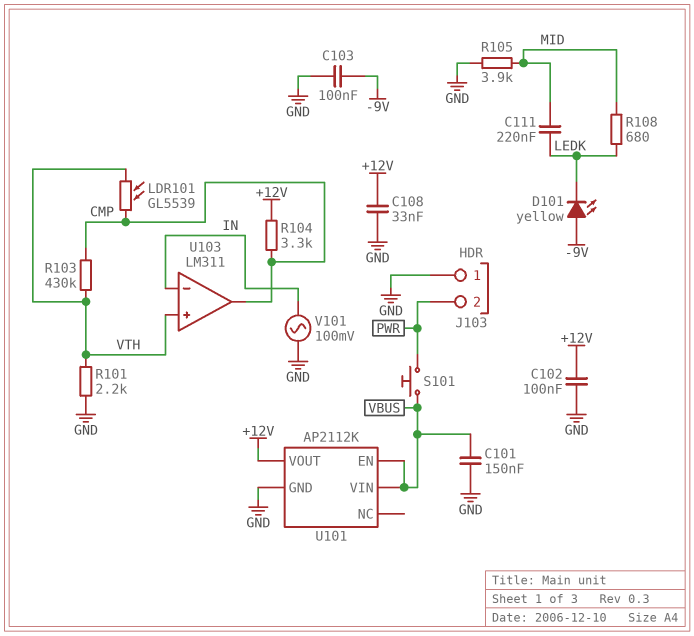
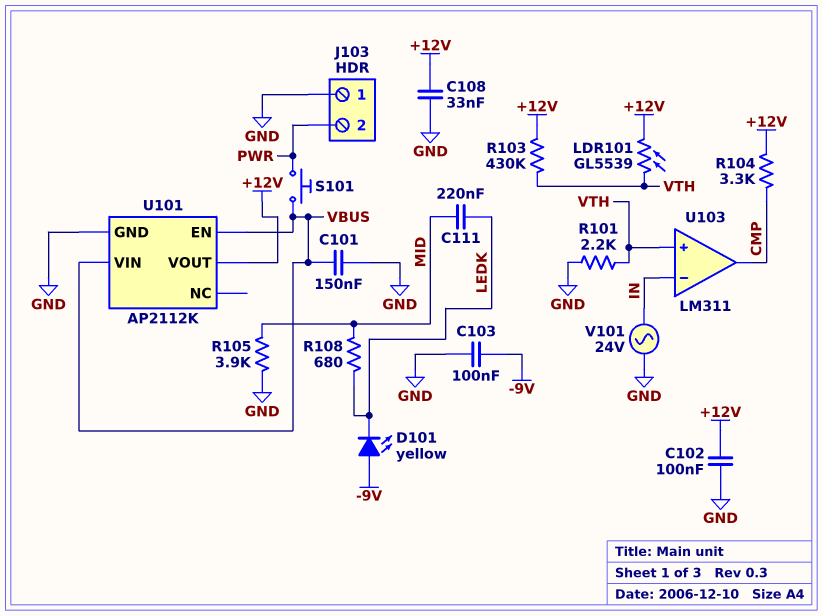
LDR101: GL5539 (CMP, VTH) -> GL5539 (+12V, VTH)
R103: 430k (CMP, VTH) -> 430k (+12V, VTH)
V101: AC 100mV (GND, IN) -> AC 24V (GND, IN)

